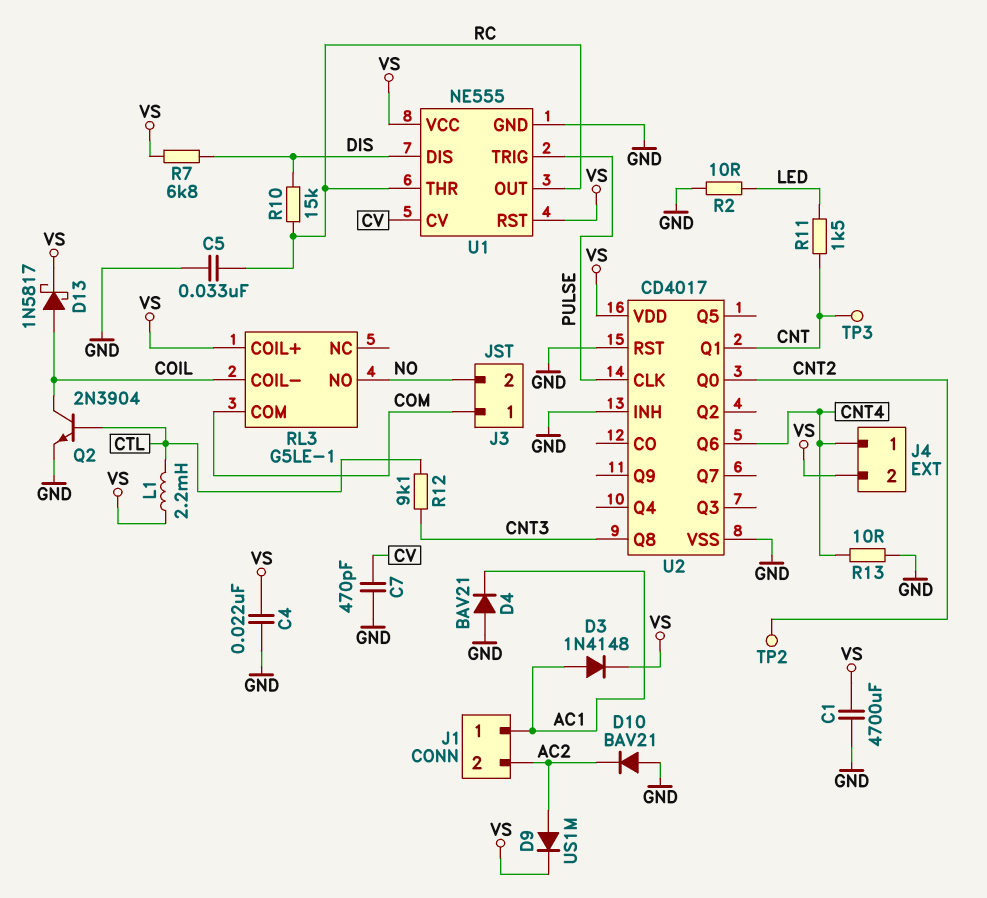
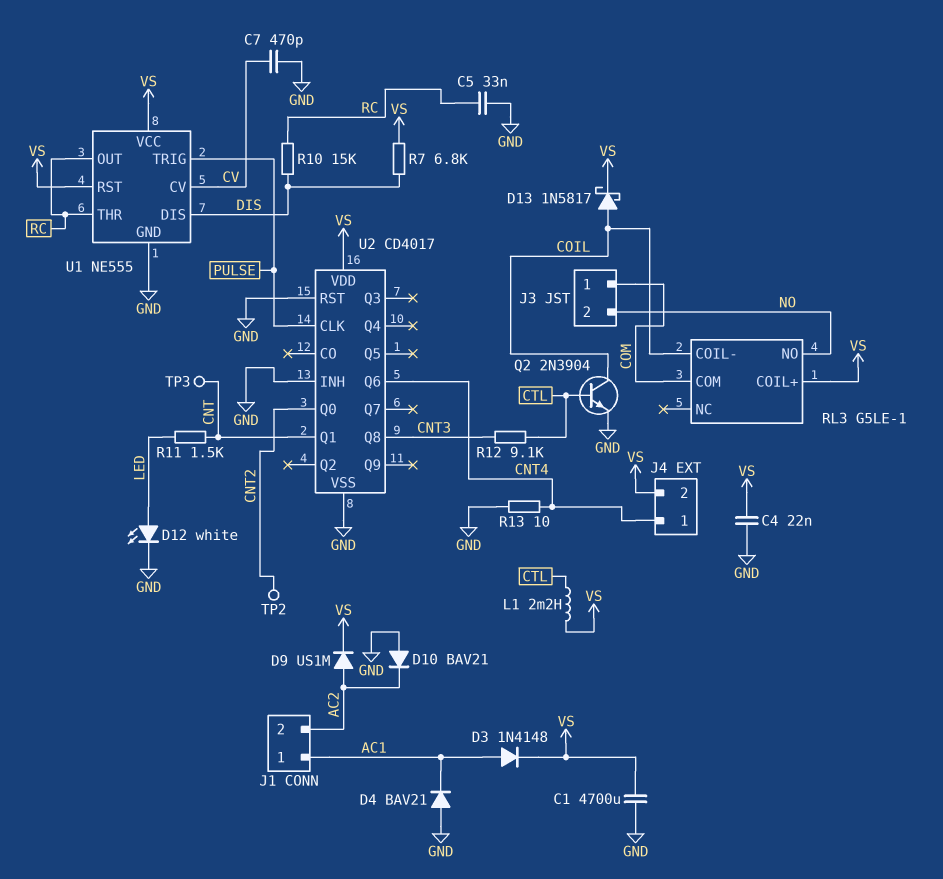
D12: none -> LED white (A LED, K GND)
R2: 10 (GND, LED) -> none

